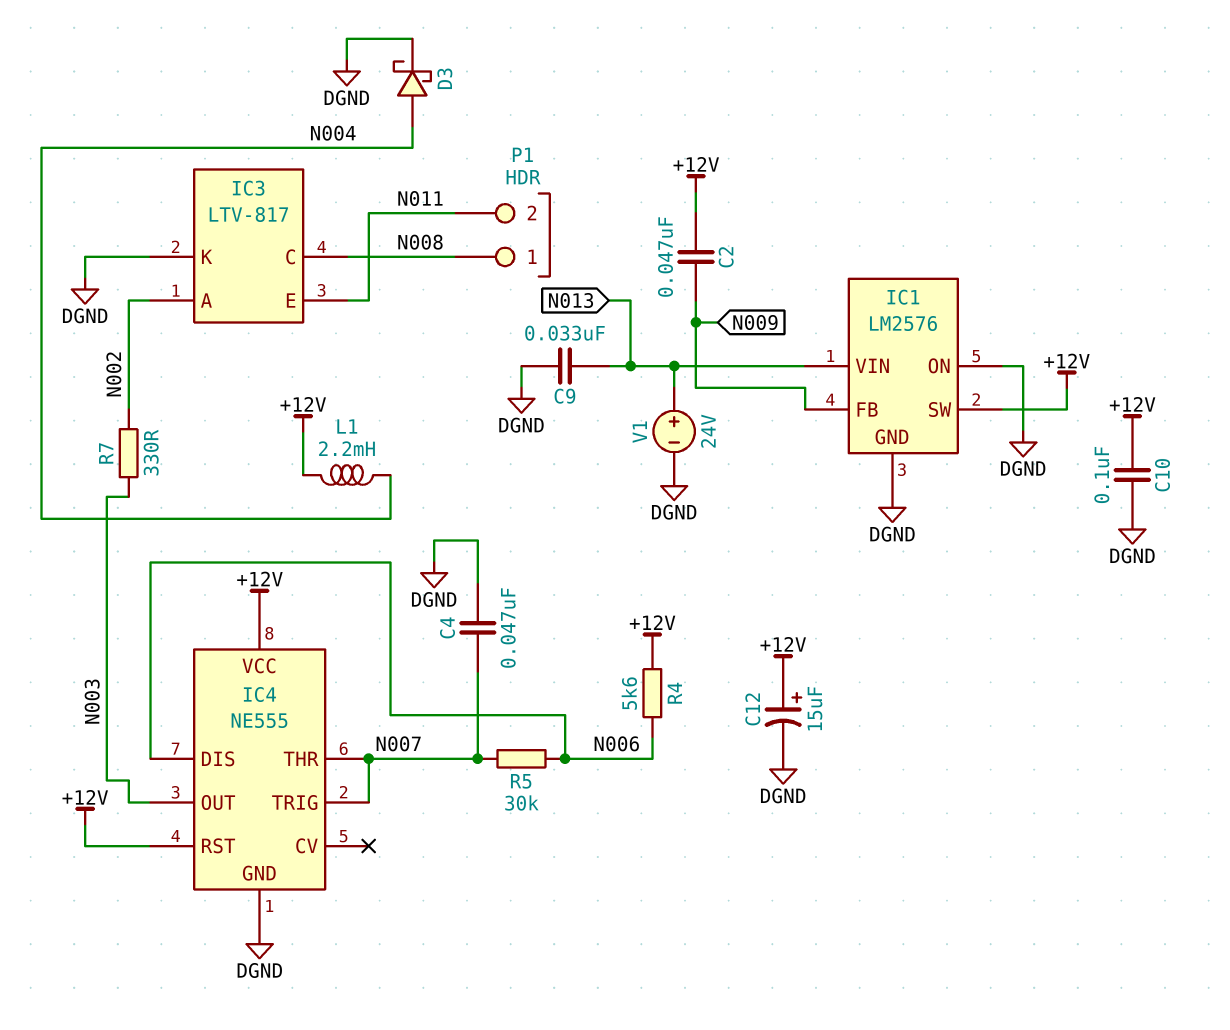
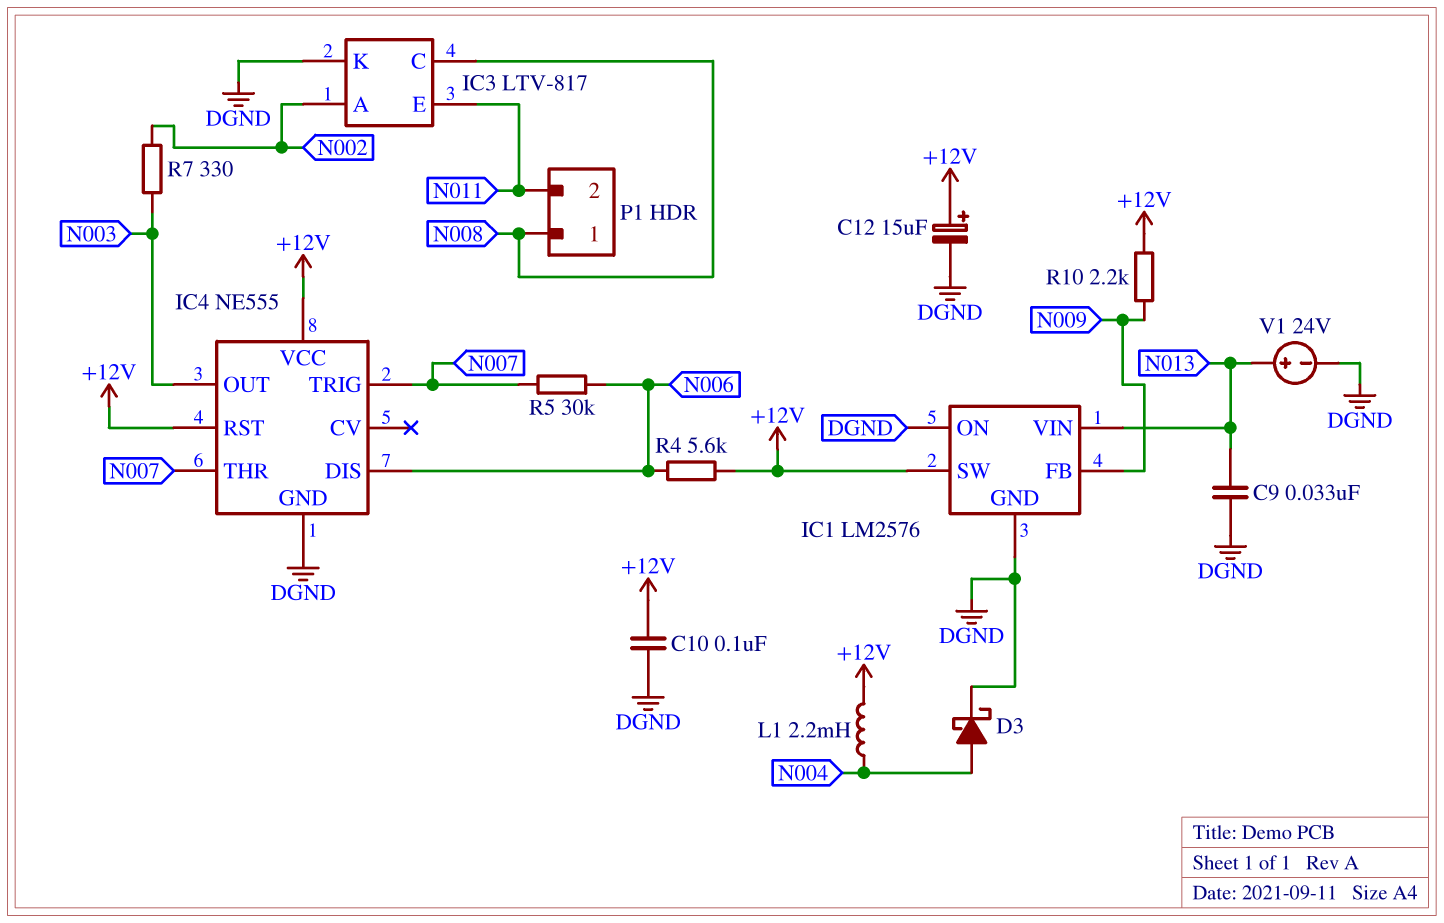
C2: 47nF (+12V, N009) -> none
C4: 47nF (DGND, N007) -> none
R10: none -> 2.2k (+12V, N009)

